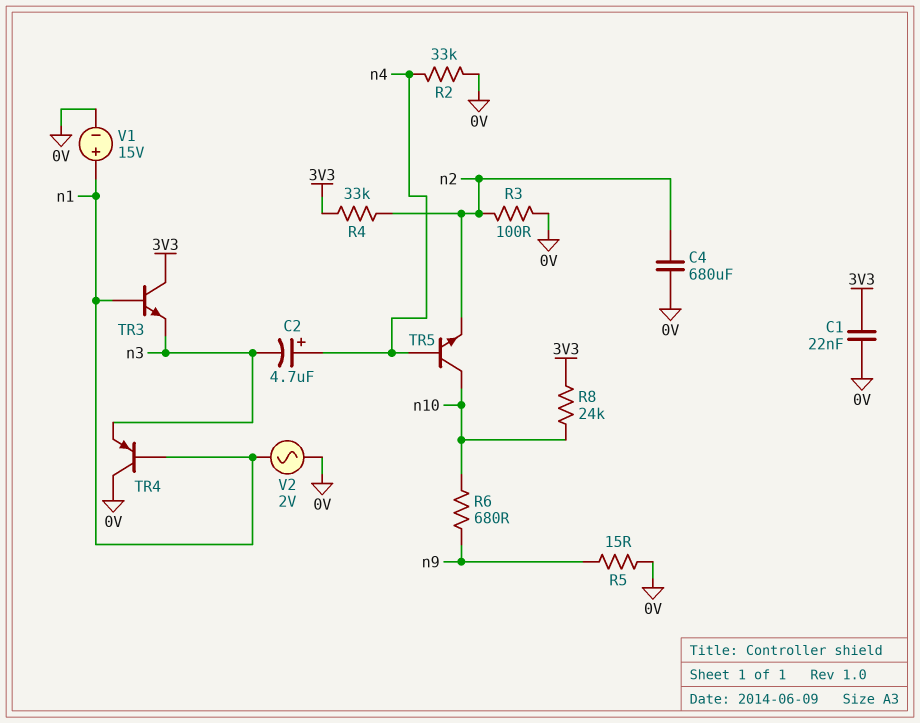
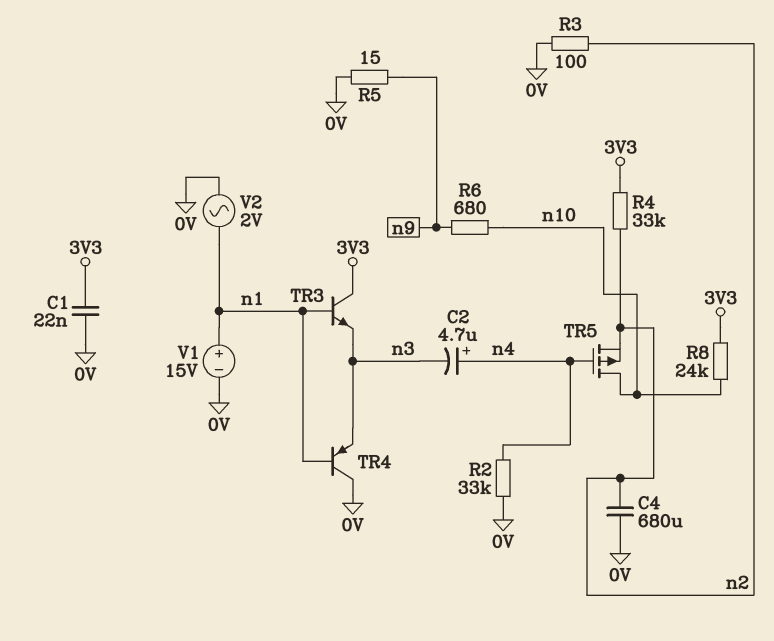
TR5: NPN (B n4, C n10, E n2) -> PMOS (G n4, D n10, S n2)

